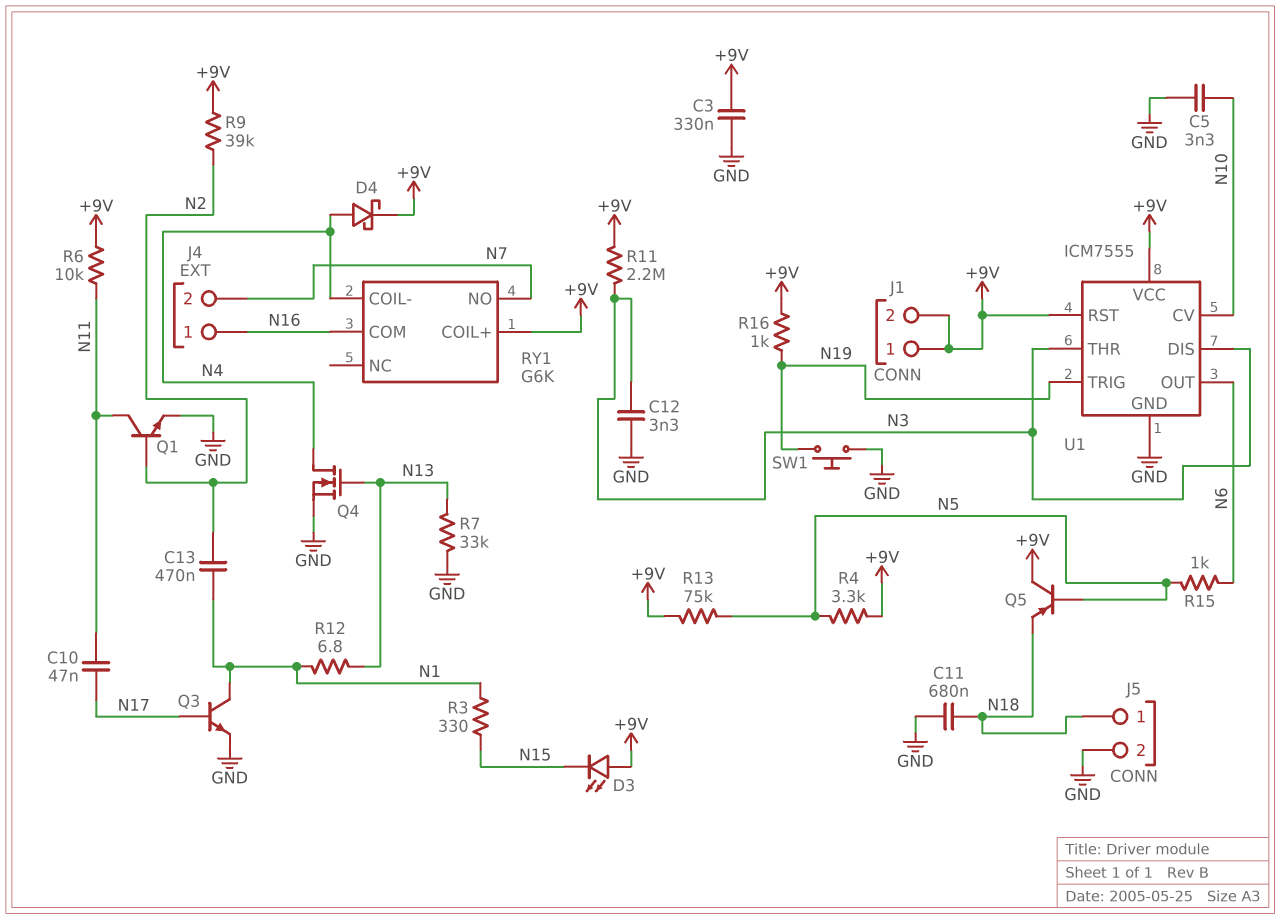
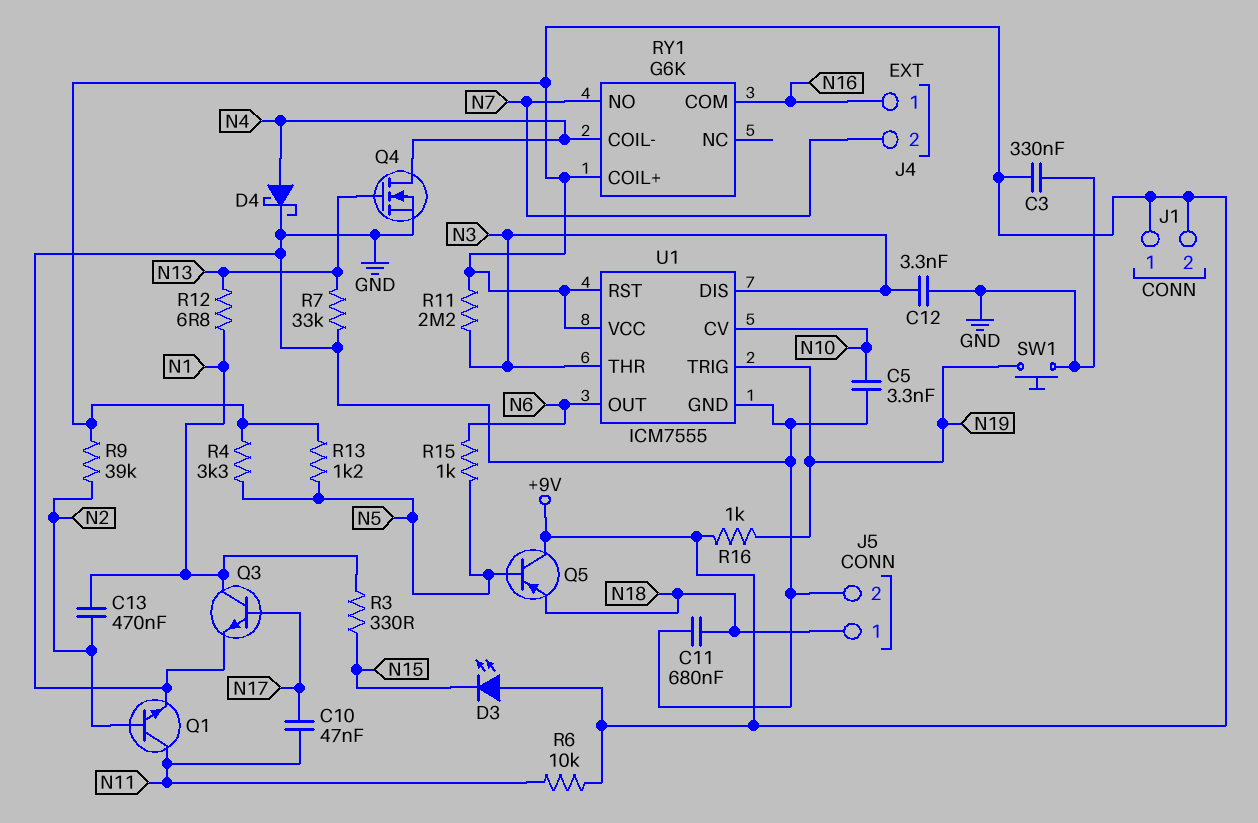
D4: schottky (A N4, K +9V) -> schottky (A N4, K GND)
R13: 75k (+9V, N5) -> 1.2k (+9V, N5)

